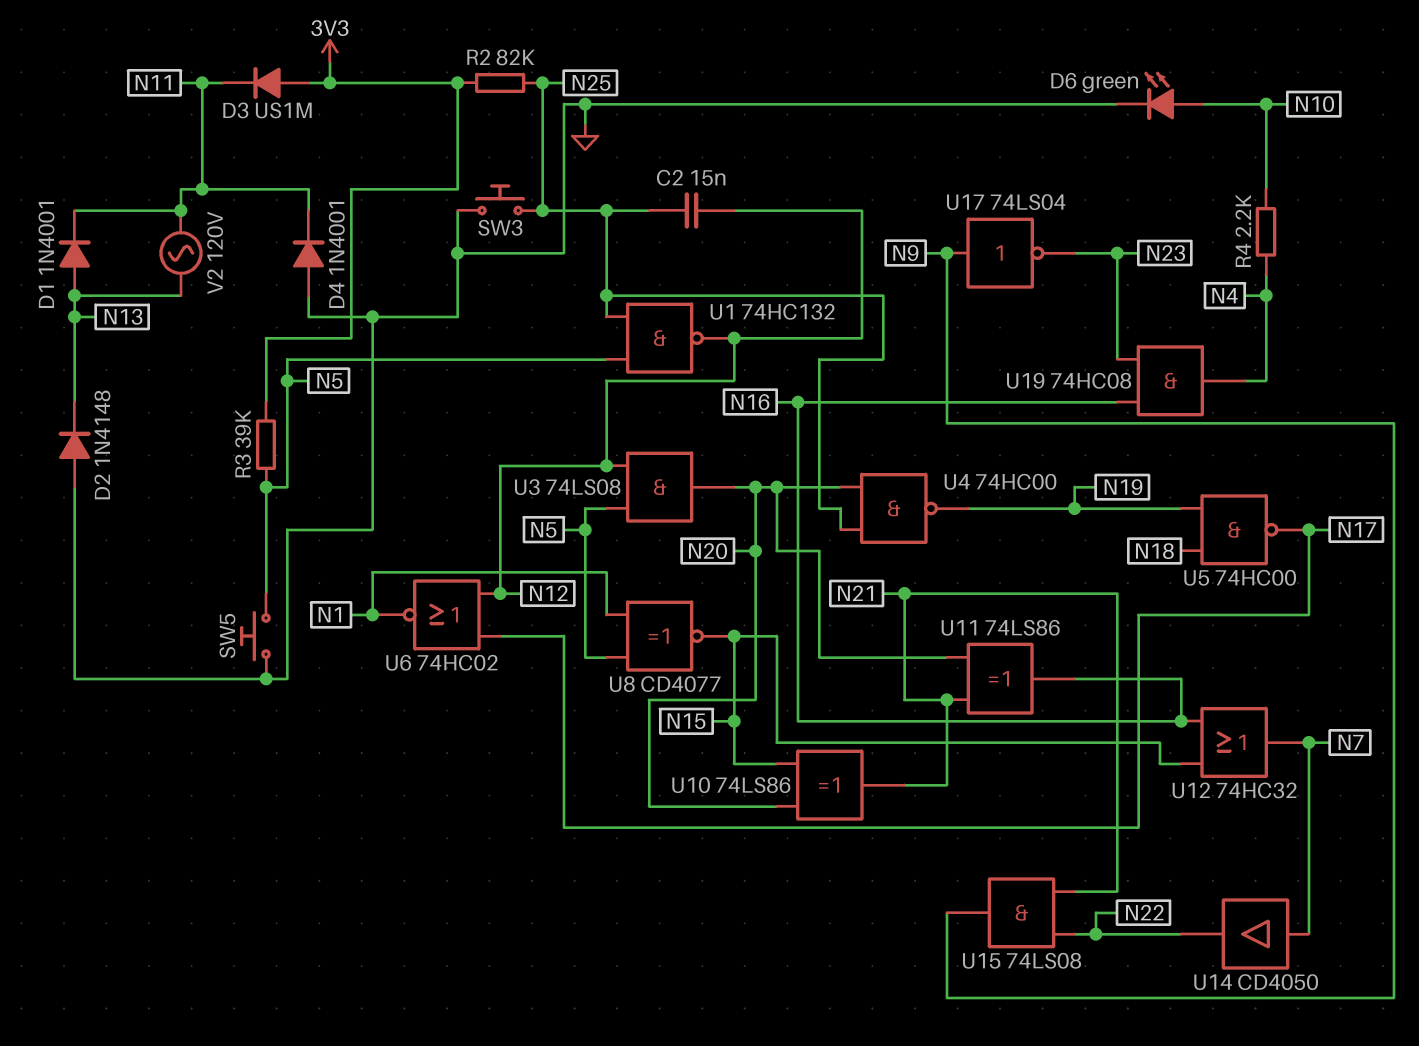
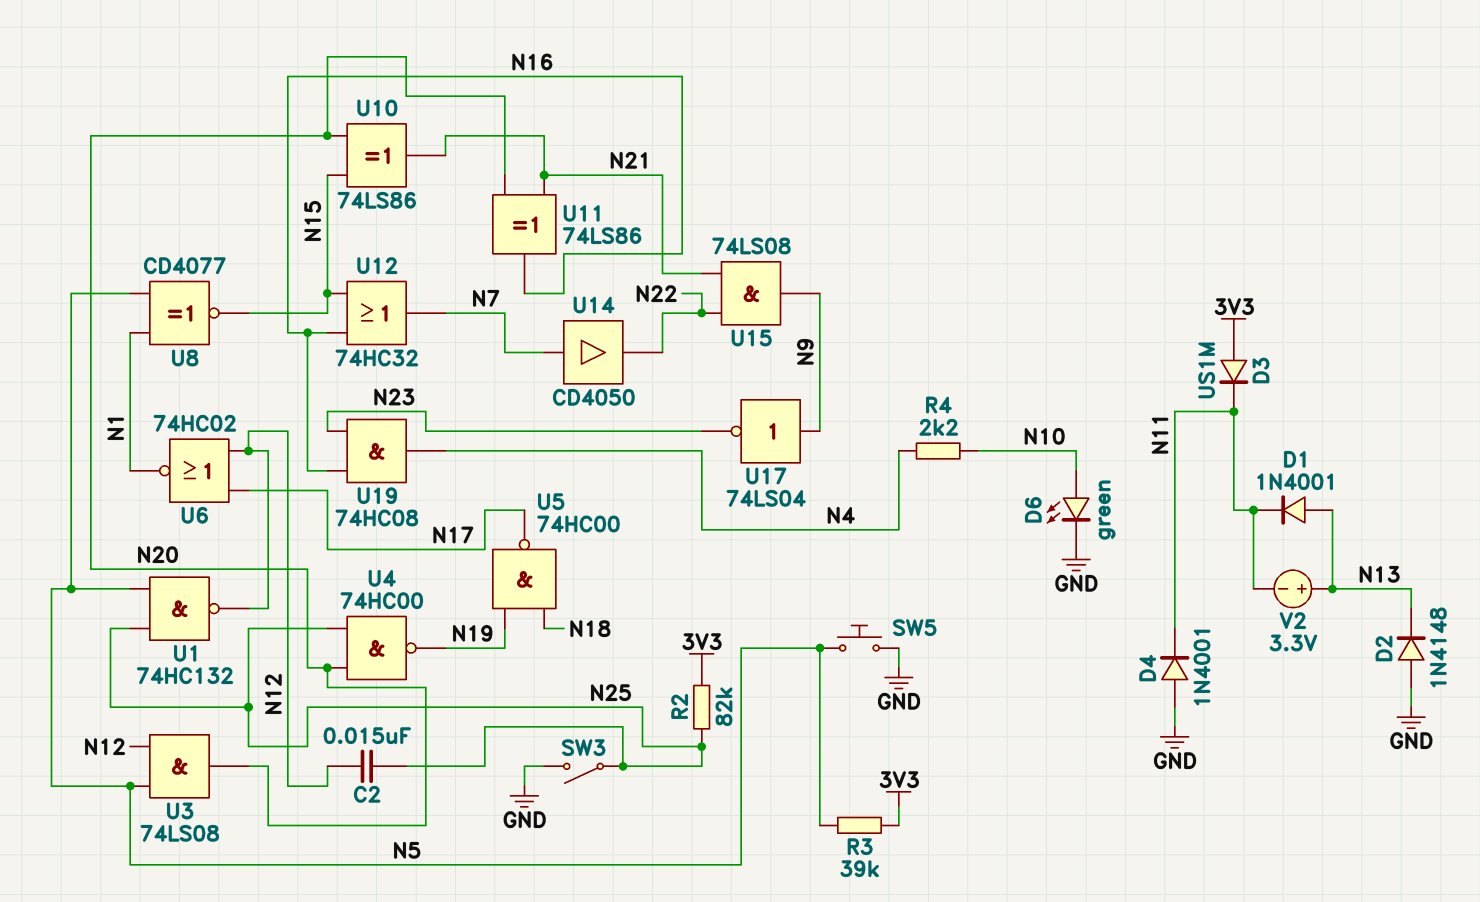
SW3: button (GND, N25) -> switch (GND, N25)
V2: AC 120V (N11, N13) -> 3.3V (plus N13, minus N11)

